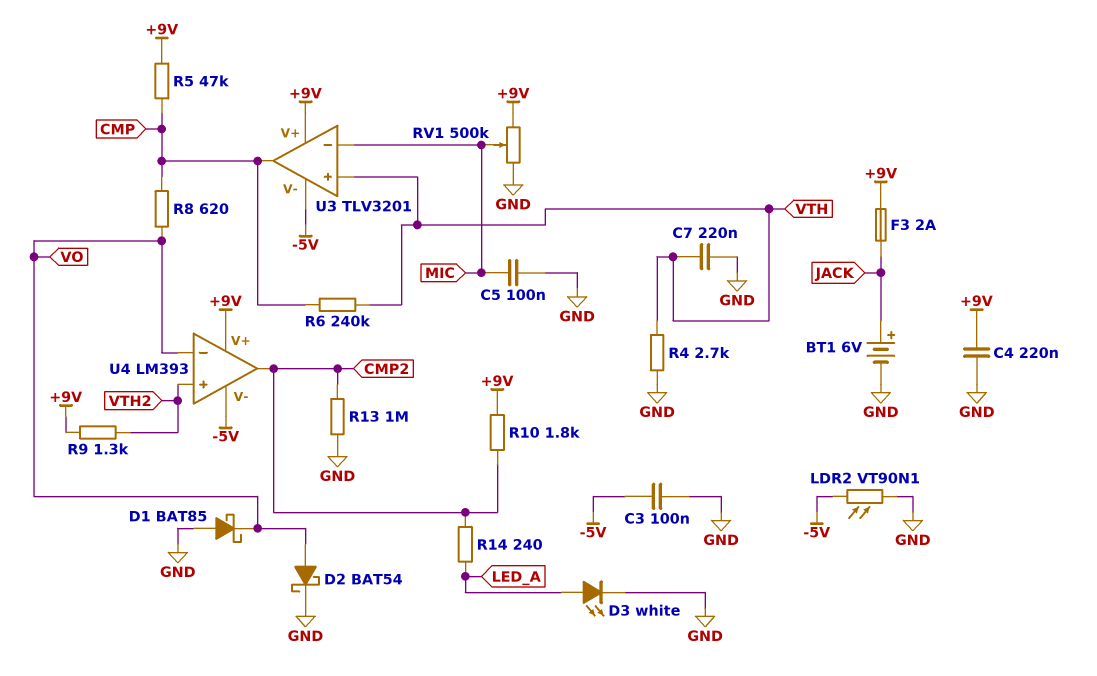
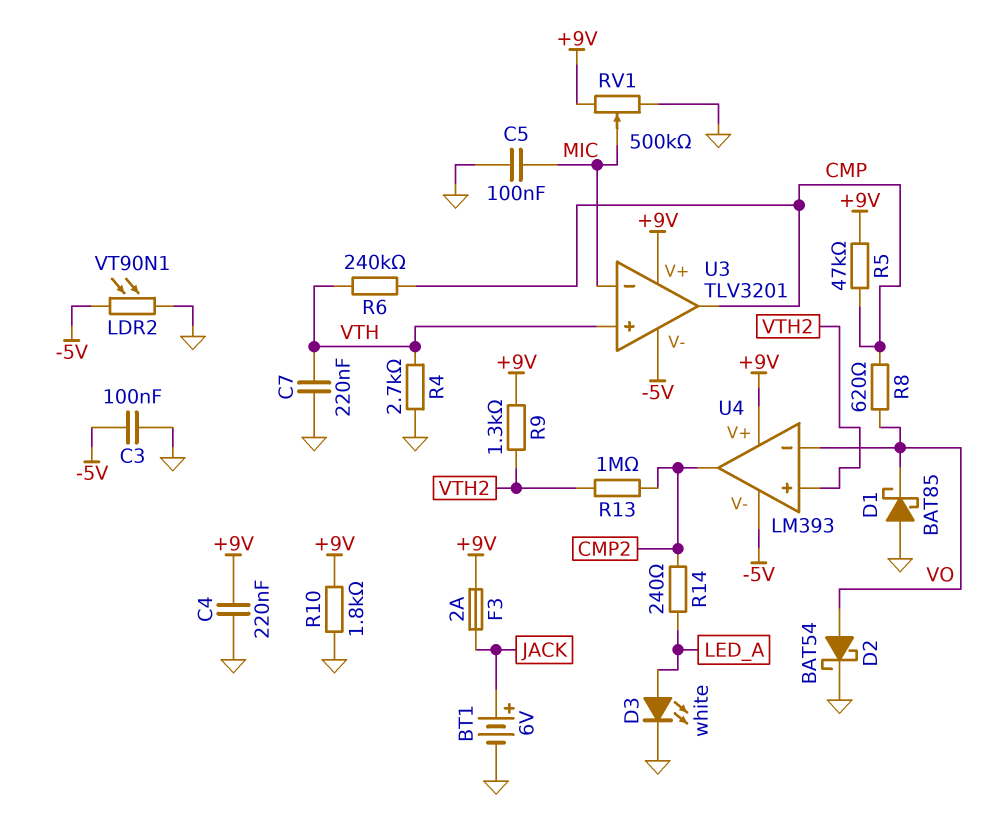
R10: 1.8k (+9V, CMP2) -> 1.8k (+9V, GND)
R13: 1M (CMP2, GND) -> 1M (CMP2, VTH2)

